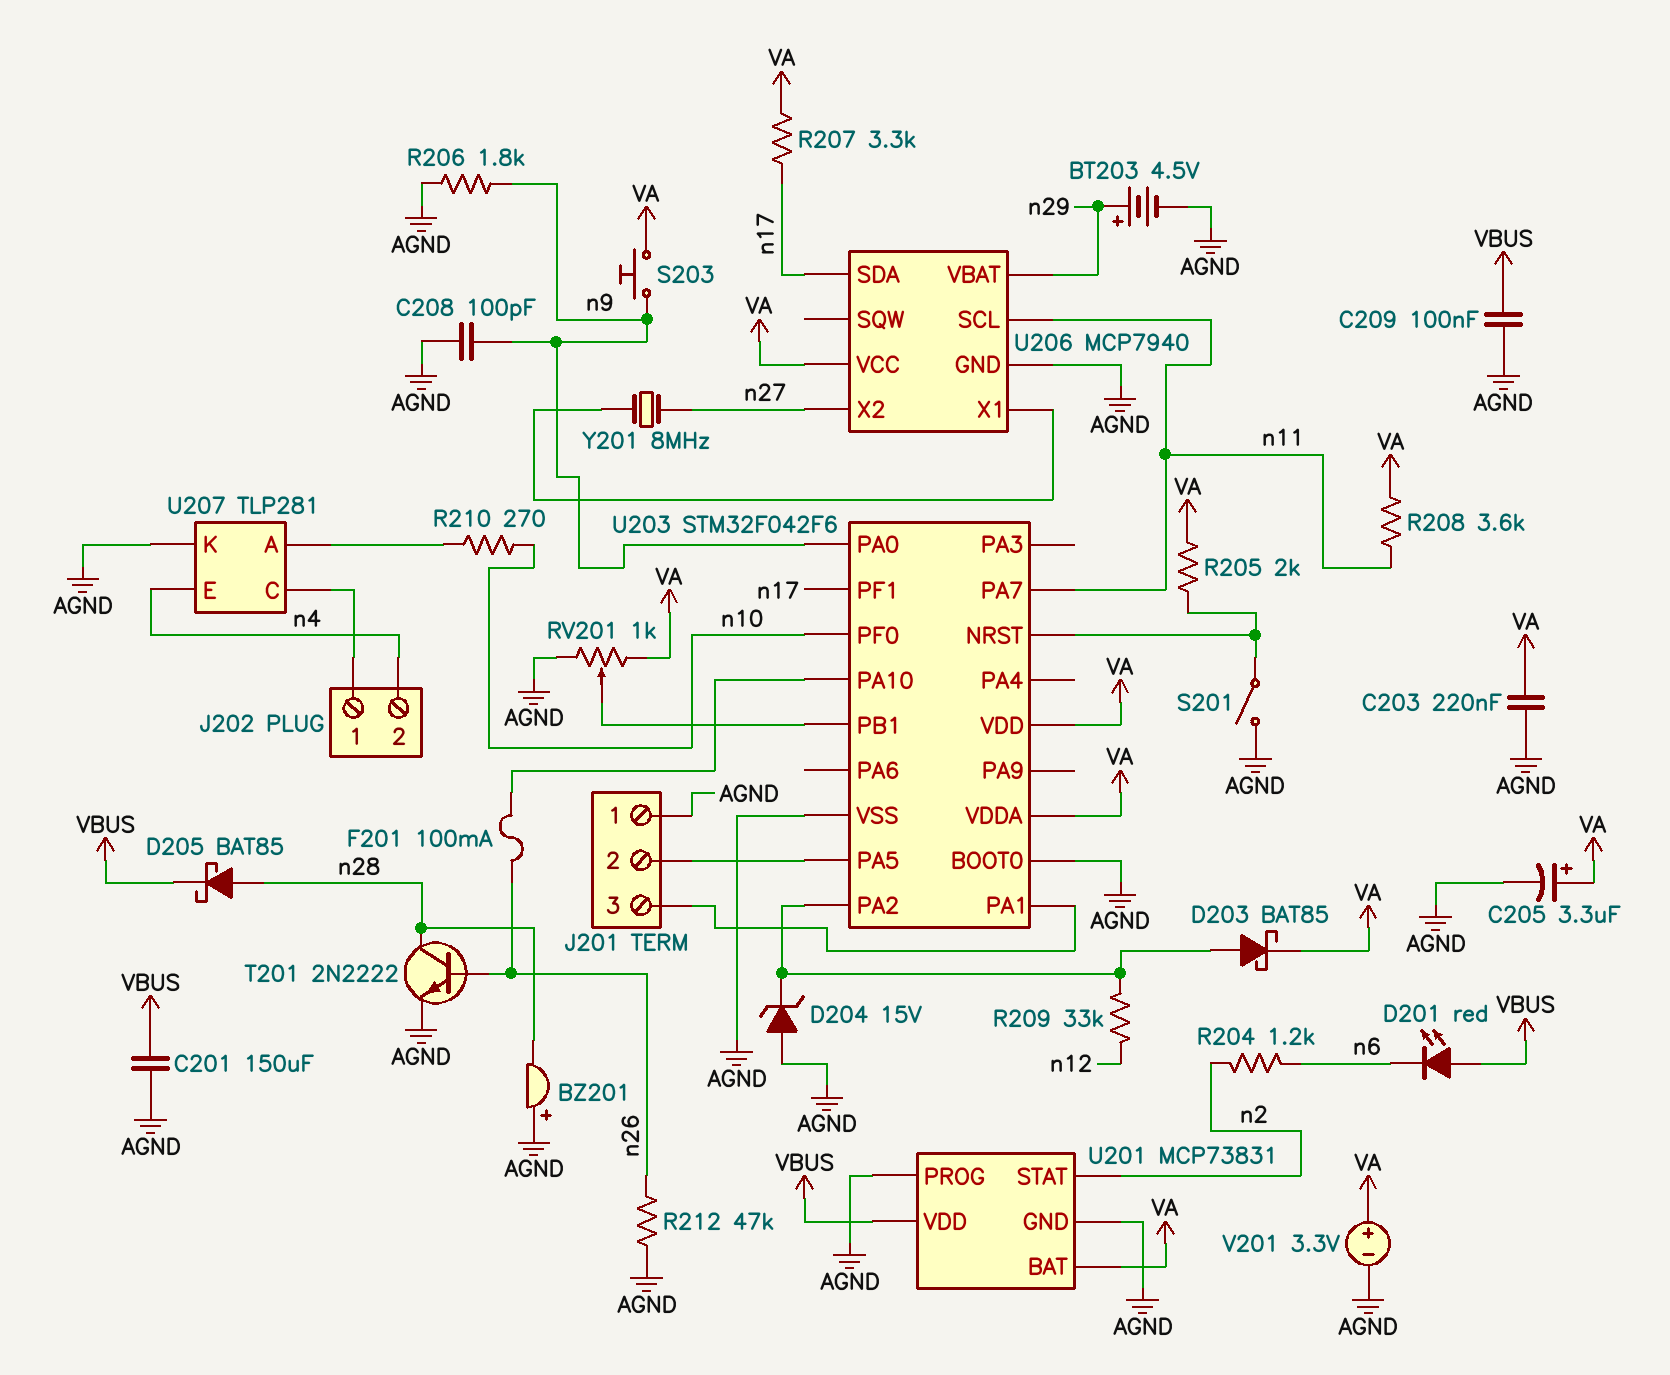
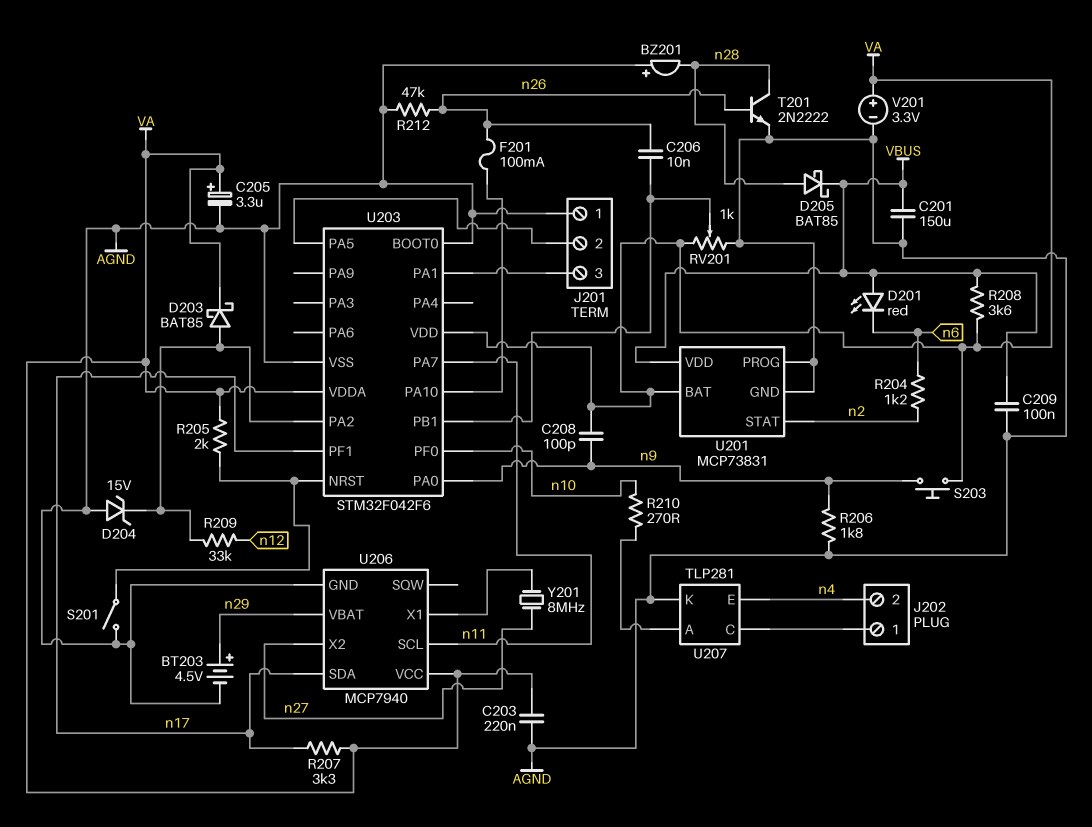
C206: none -> 10nF (U203/PB1, n26)
C208: 100pF (AGND, n9) -> 100pF (VA, n9)
R208: 3.6k (VA, n11) -> 3.6k (VA, VBUS)

